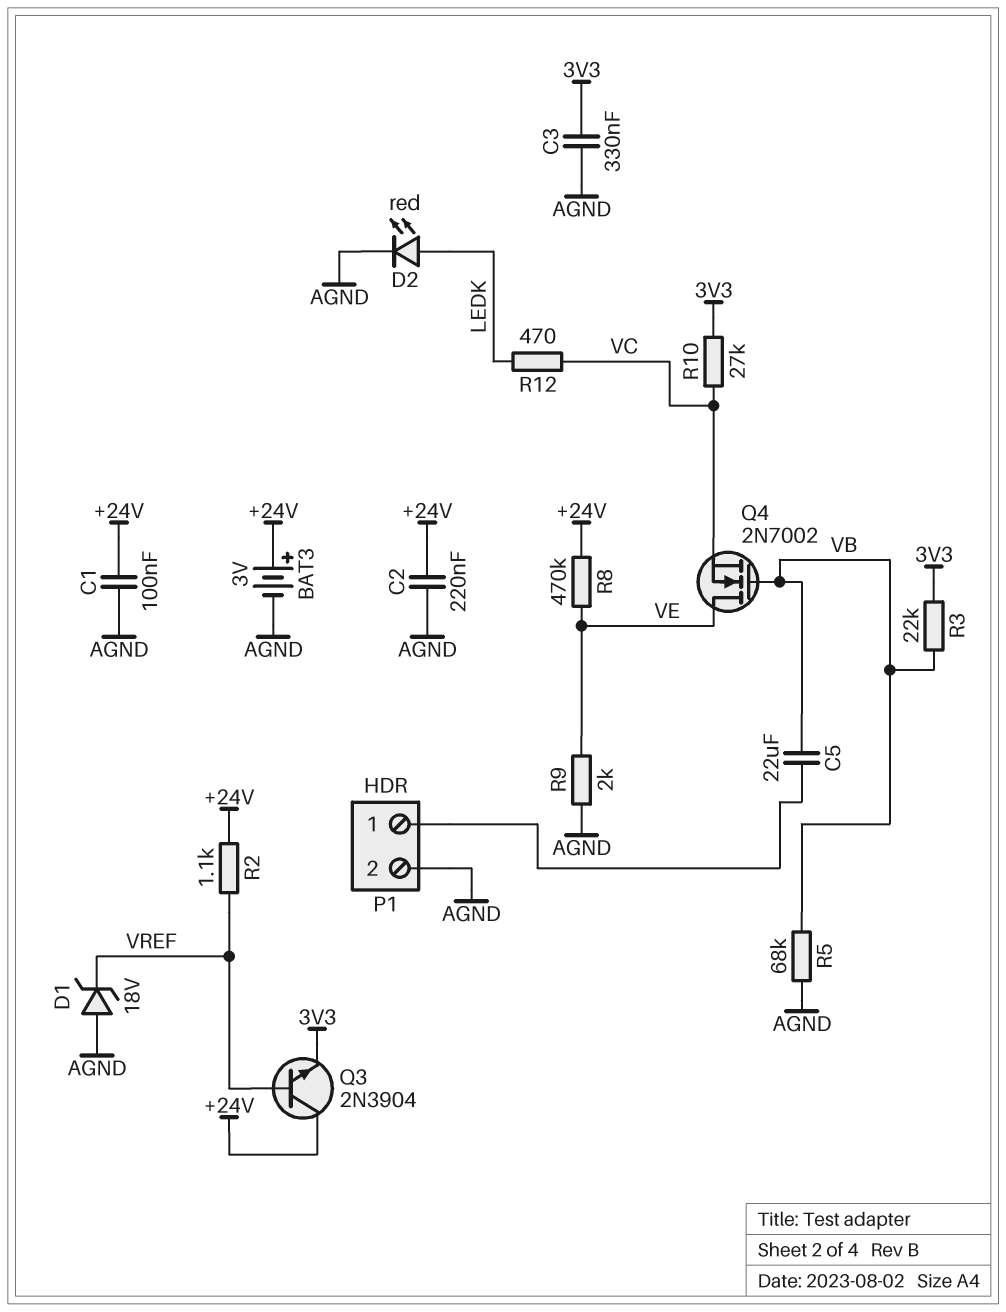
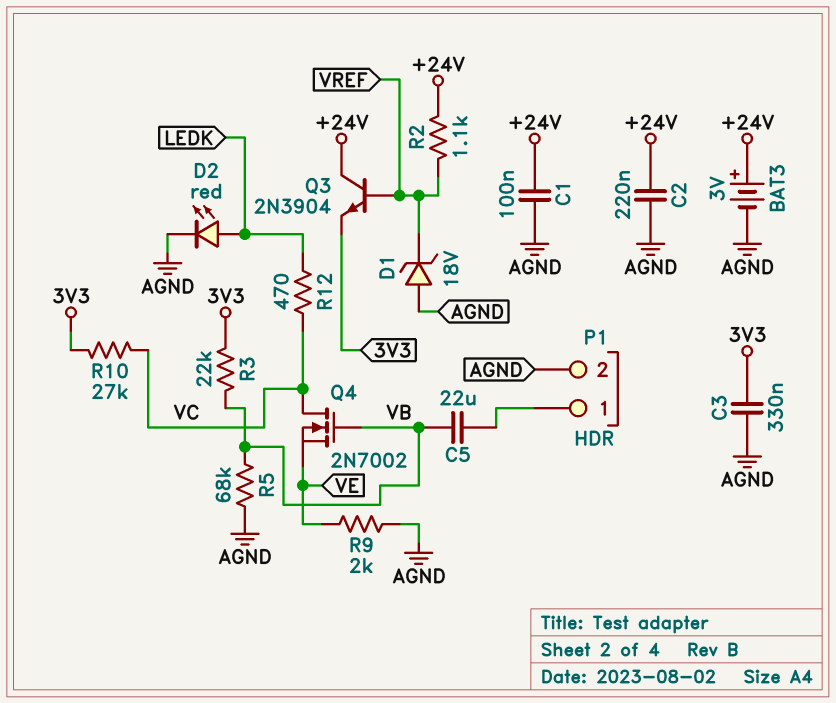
Q4: NMOS 2N7002 (G VB, D VE, S VC) -> NMOS 2N7002 (G VB, D VC, S VE)
R8: 470k (+24V, VE) -> none

